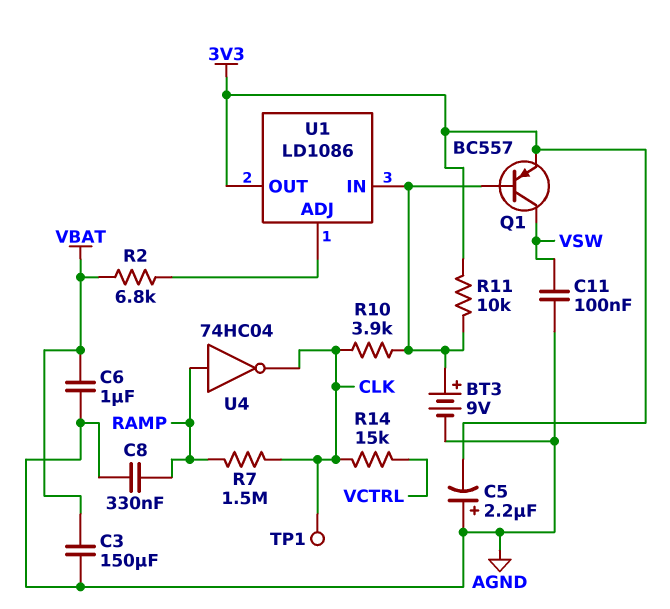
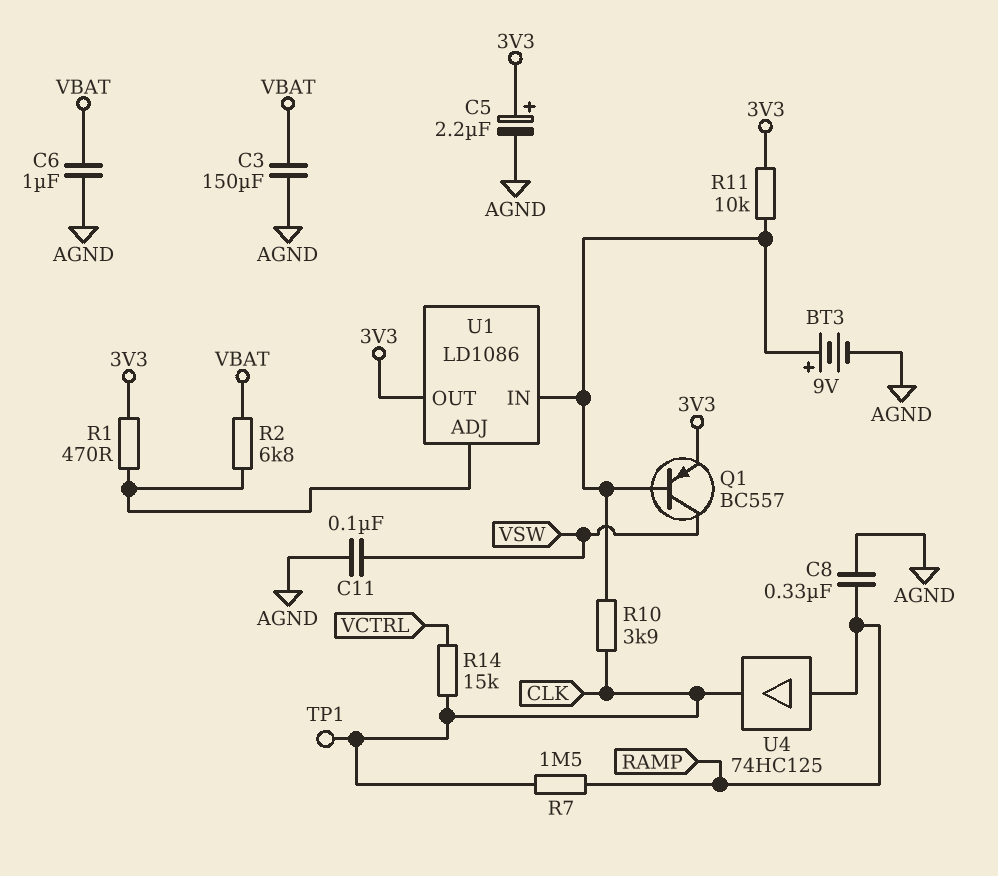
C5: 2.2uF (plus AGND, minus 3V3) -> 2.2uF (plus 3V3, minus AGND)
R1: none -> 470 (3V3, U1/ADJ)
U4: NOT 74HC04 (in RAMP, out CLK) -> buffer 74HC125 (in RAMP, out CLK)

